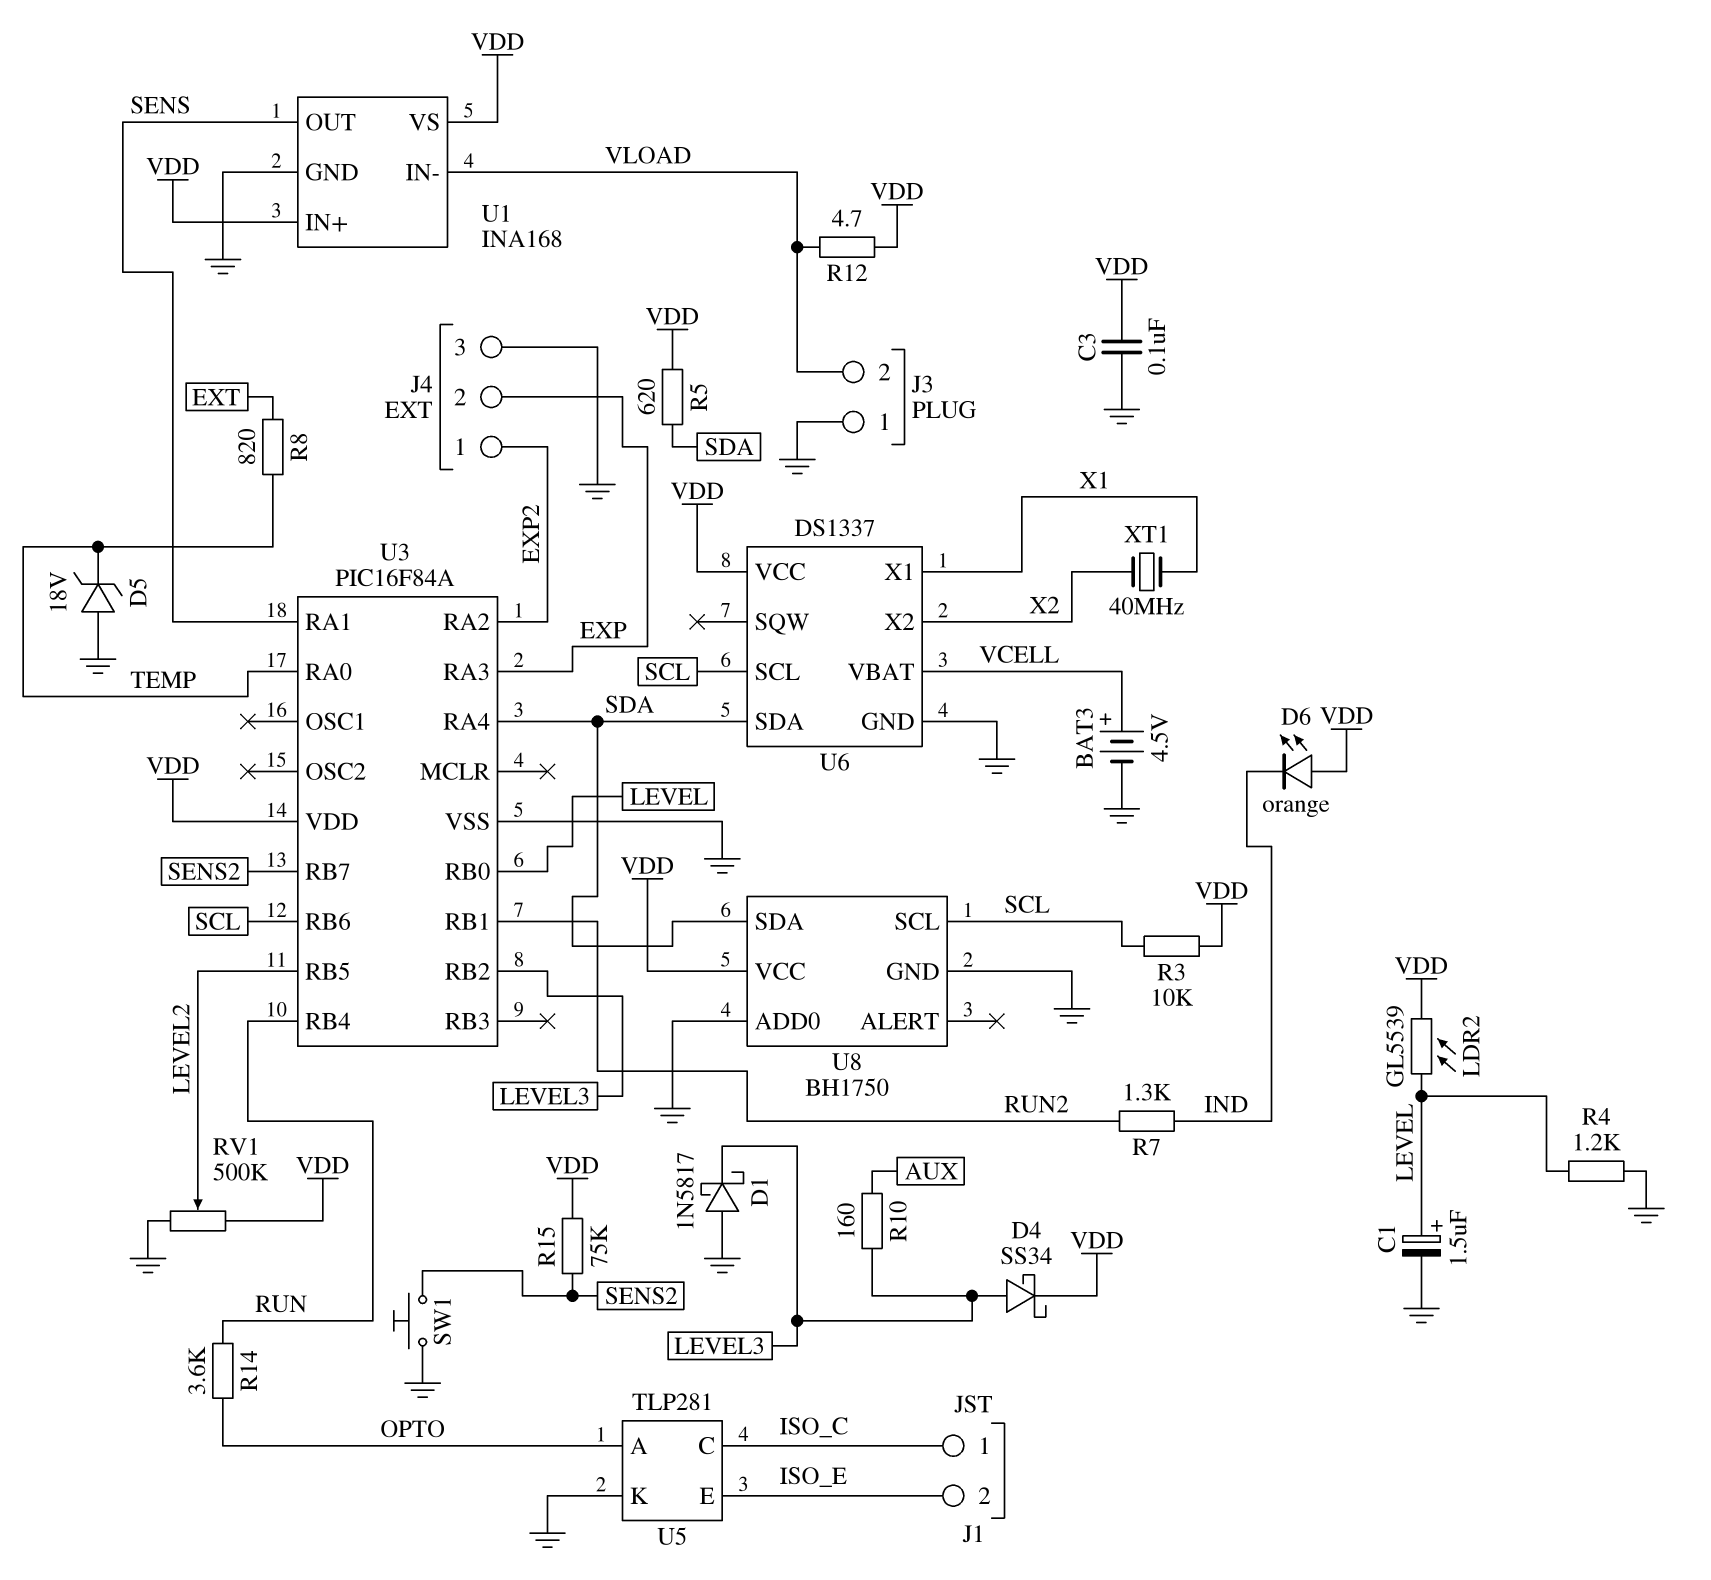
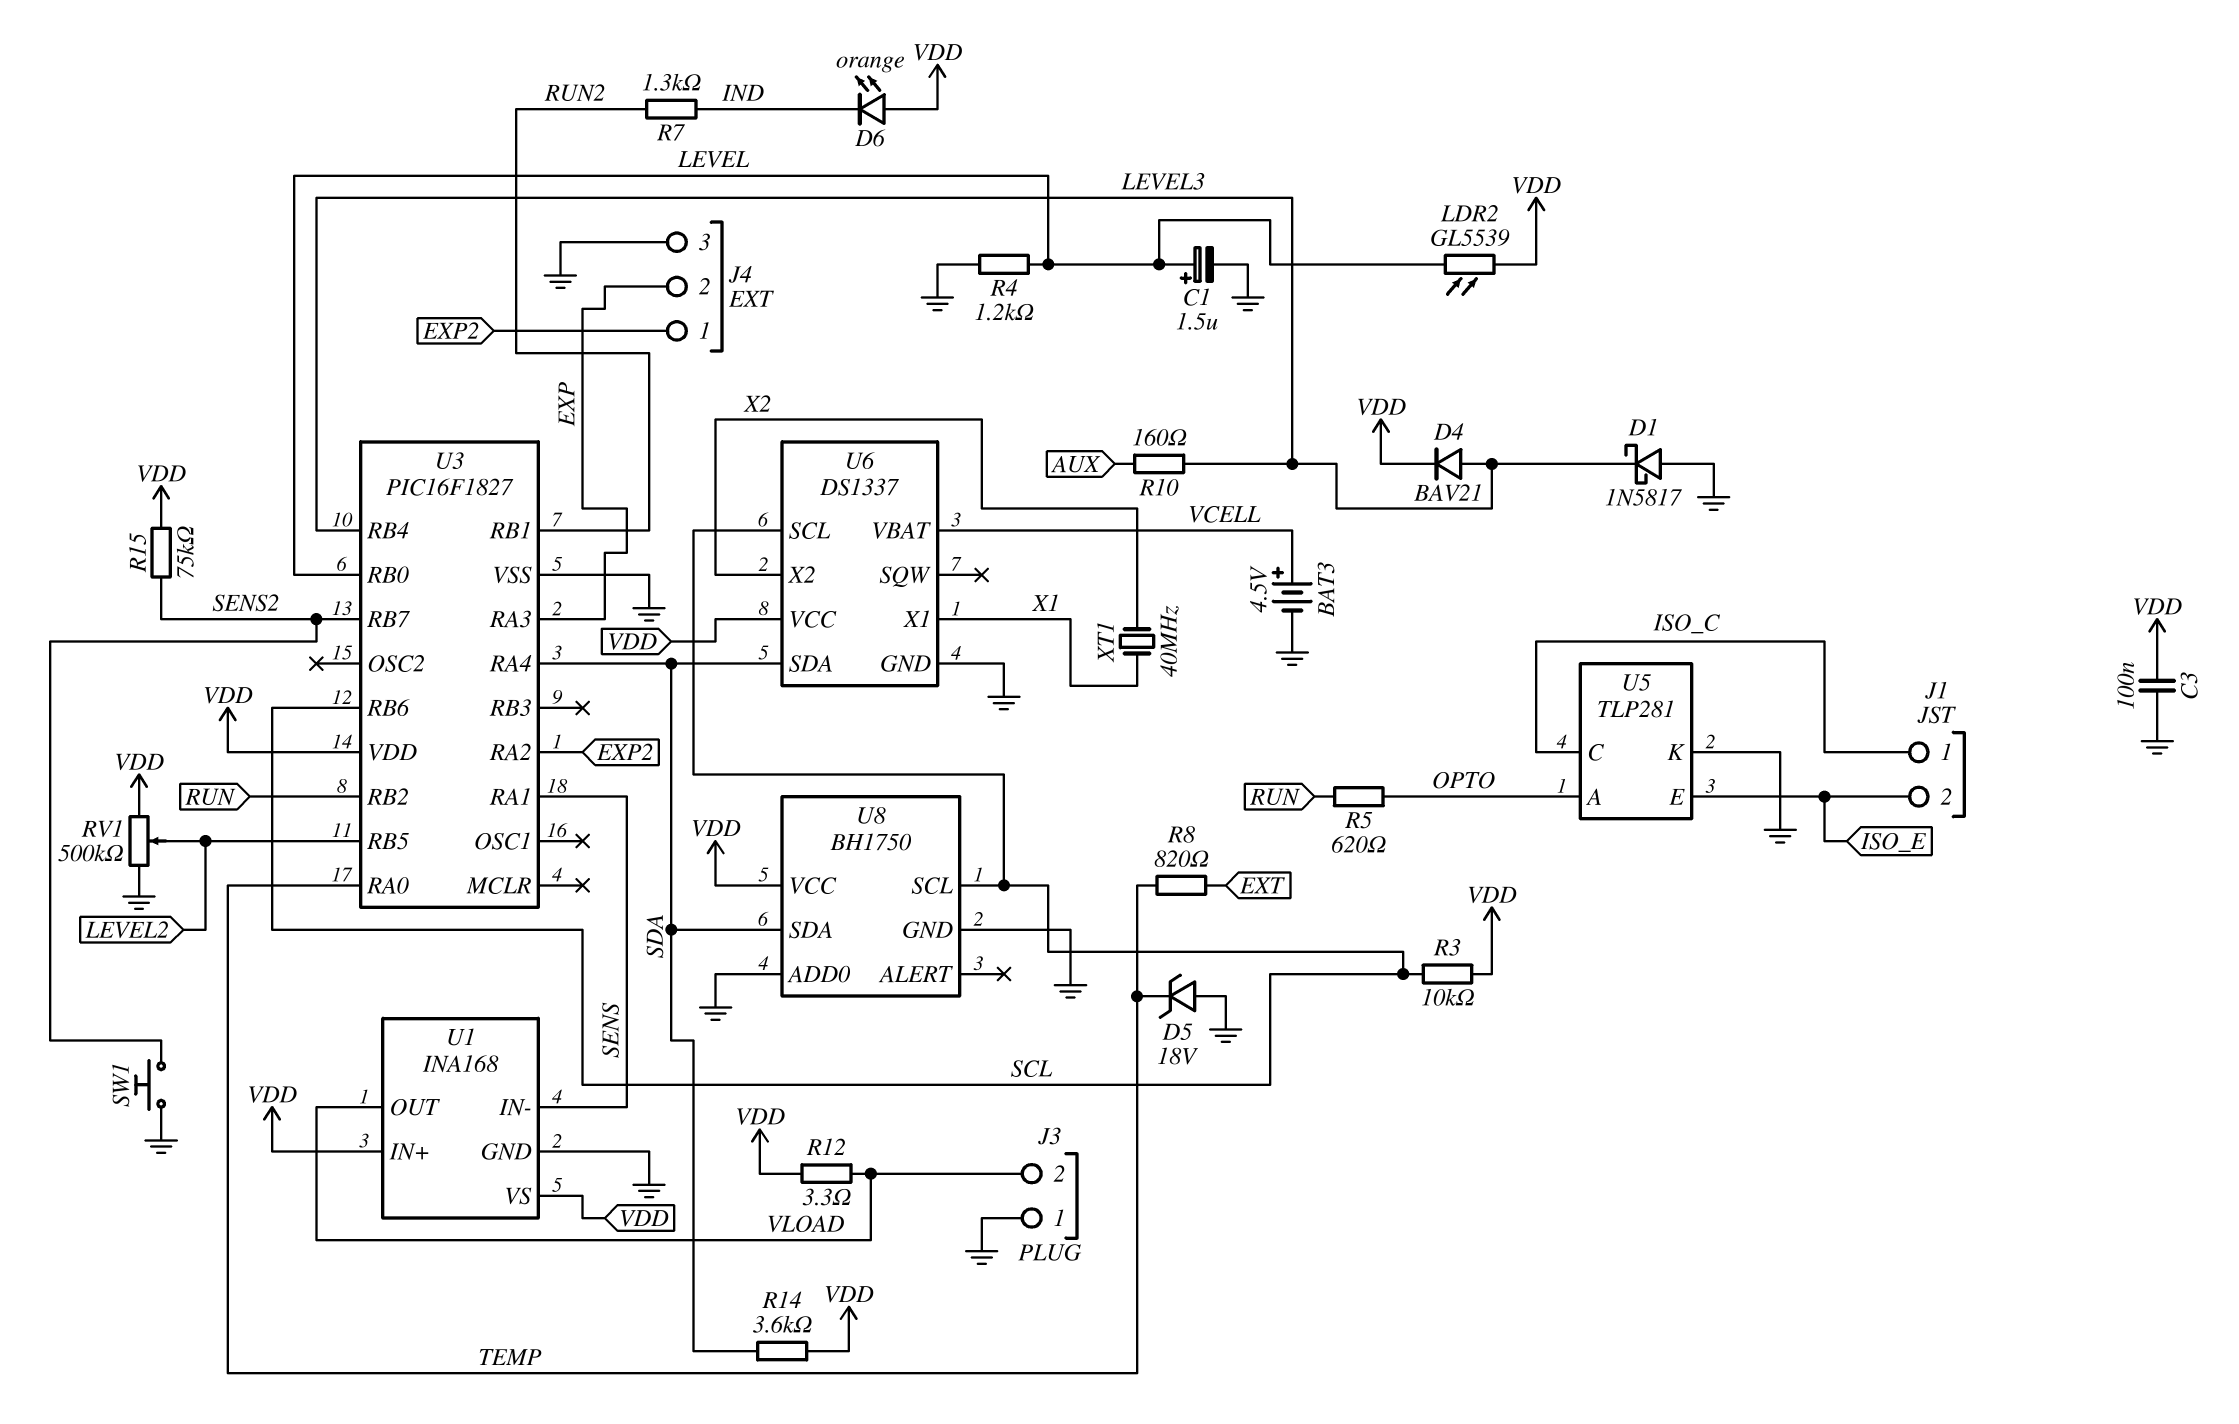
D4: schottky SS34 (A LEVEL3, K VDD) -> diode BAV21 (A LEVEL3, K VDD)
R5: 620 (SDA, VDD) -> 620 (OPTO, RUN)
R12: 4.7 (VDD, VLOAD) -> 3.3 (VDD, VLOAD)
R14: 3.6k (OPTO, RUN) -> 3.6k (SDA, VDD)
U1 pin IN-: VLOAD -> SENS
U1 pin OUT: SENS -> VLOAD
U3: PIC16F84A -> PIC16F1827
U3 pin RB2: LEVEL3 -> RUN
U3 pin RB4: RUN -> LEVEL3

